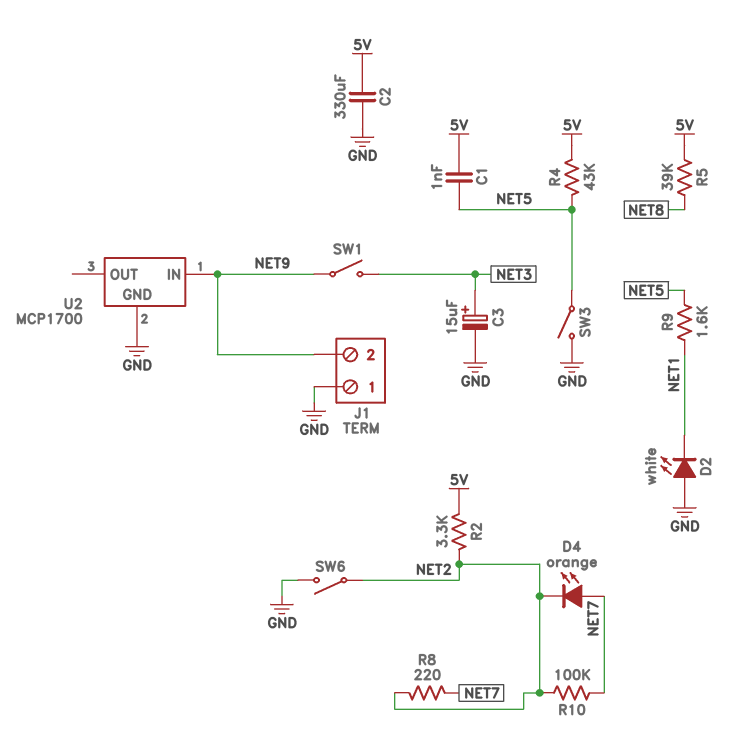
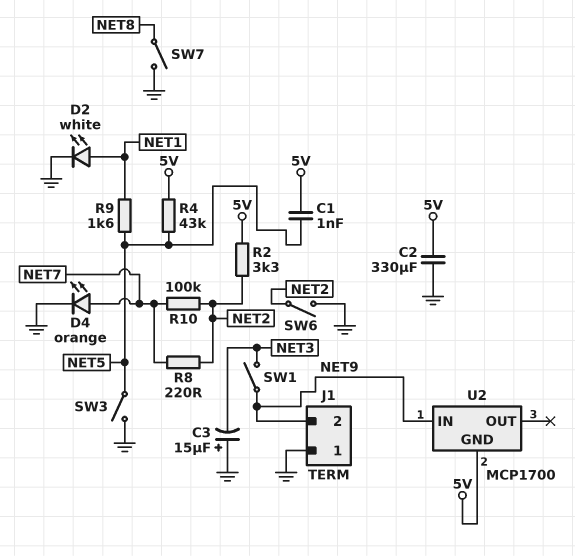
C3: 15uF (plus NET3, minus GND) -> 15uF (plus GND, minus NET3)
D2: LED white (A GND, K NET1) -> LED white (A NET1, K GND)
D4: LED orange (A NET7, K NET2) -> LED orange (A NET7, K GND)
R5: 39k (5V, NET8) -> none
SW7: none -> switch (GND, NET8)
U2 pin GND: GND -> 5V

